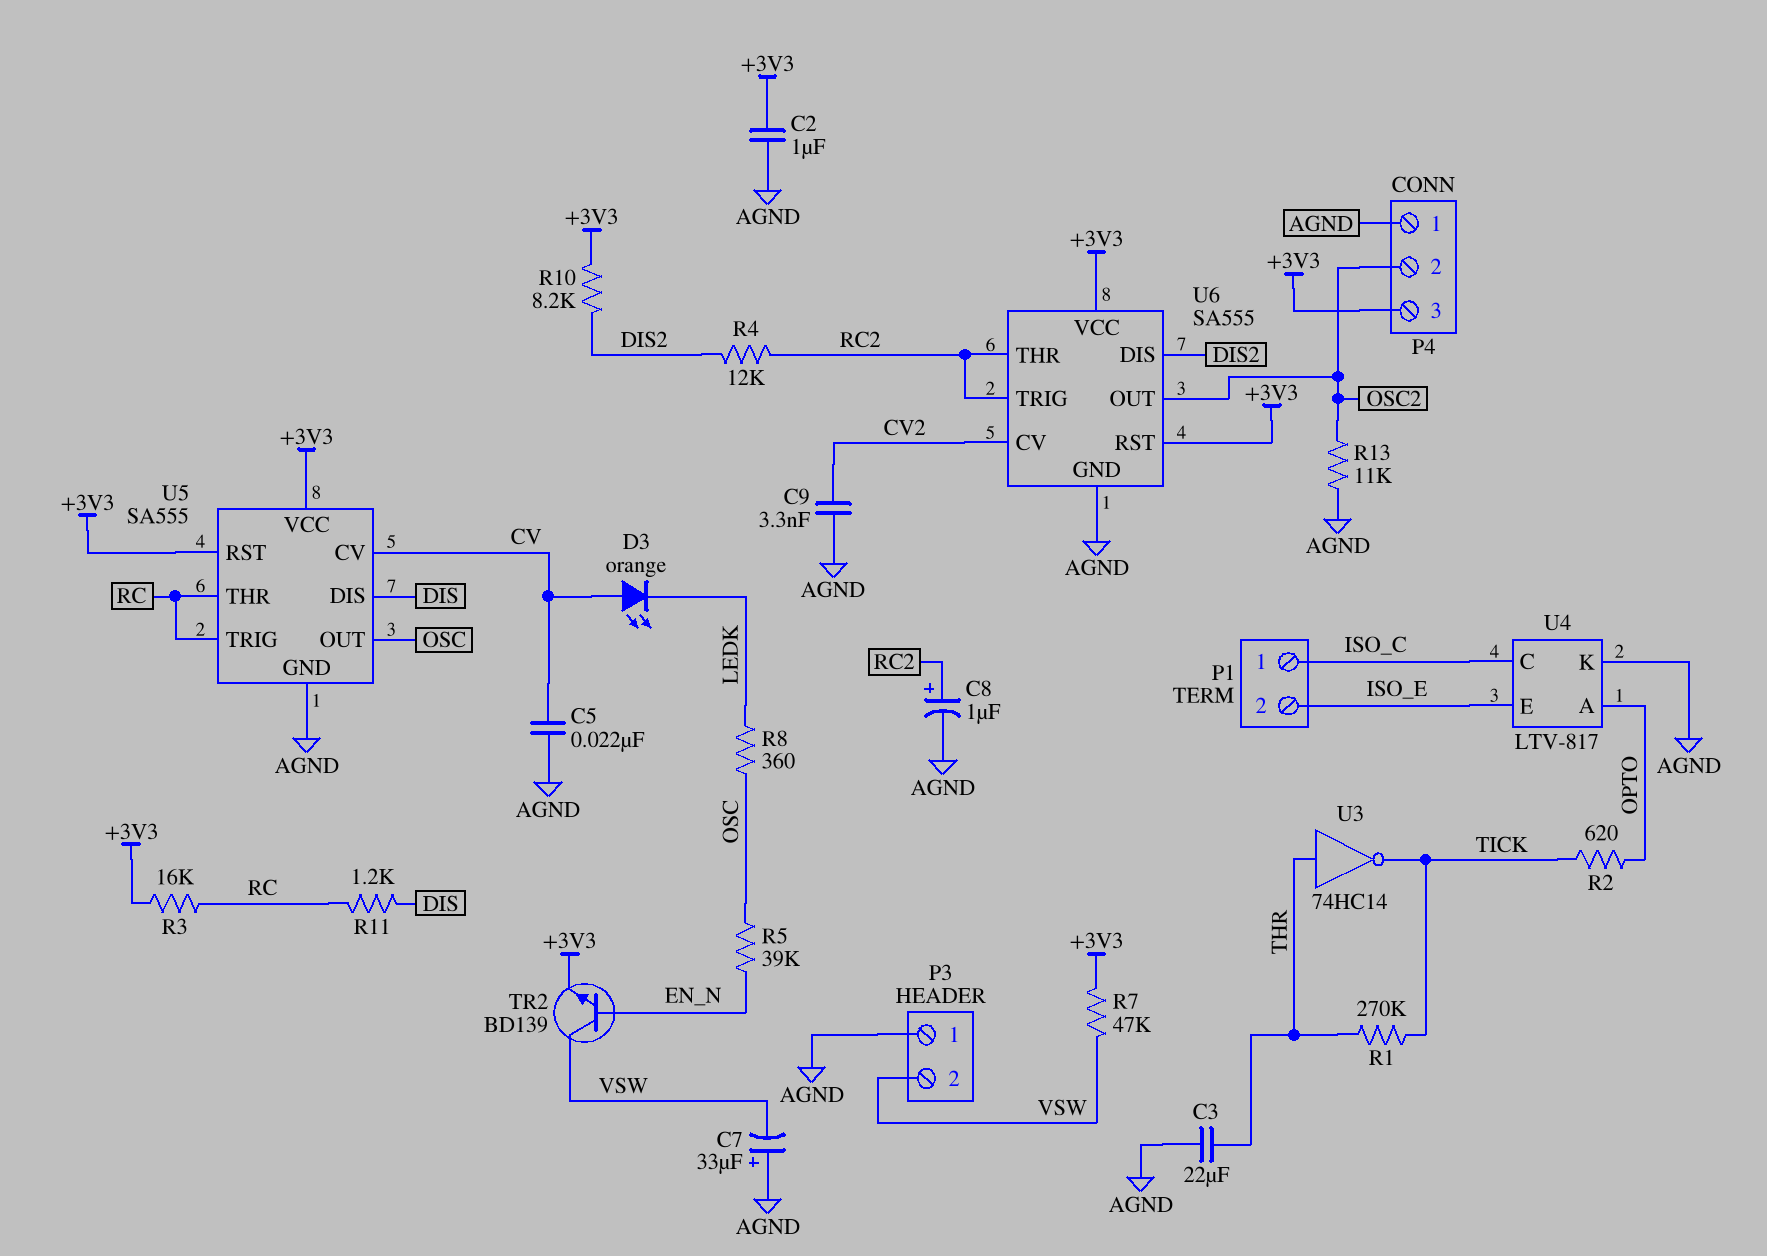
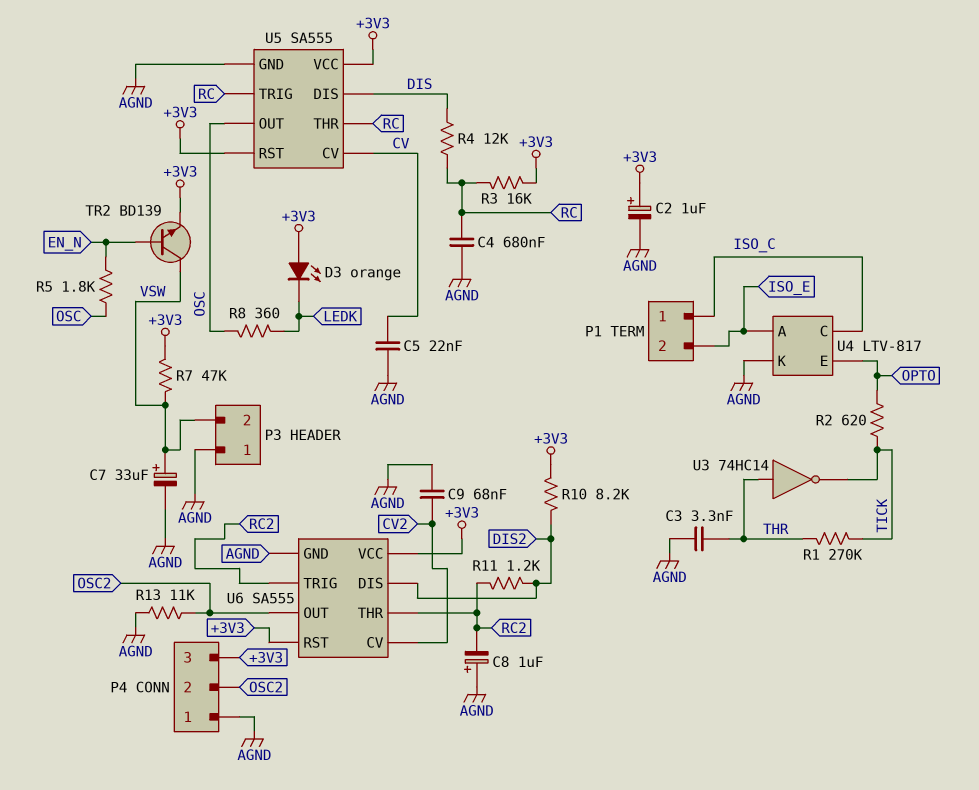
C2: 1uF (+3V3, AGND) -> 1uF (plus +3V3, minus AGND)
C3: 22uF (AGND, THR) -> 3.3nF (AGND, THR)
C4: none -> 680nF (AGND, RC)
C7: 33uF (plus AGND, minus VSW) -> 33uF (plus VSW, minus AGND)
C8: 1uF (plus RC2, minus AGND) -> 1uF (plus AGND, minus RC2)
C9: 3.3nF (AGND, CV2) -> 68nF (AGND, CV2)
D3: LED orange (A CV, K LEDK) -> LED orange (A +3V3, K LEDK)
R4: 12k (DIS2, RC2) -> 12k (DIS, RC)
R5: 39k (EN_N, OSC) -> 1.8k (EN_N, OSC)
R11: 1.2k (DIS, RC) -> 1.2k (DIS2, RC2)
U4 pin A: OPTO -> ISO_E
U4 pin E: ISO_E -> OPTO

